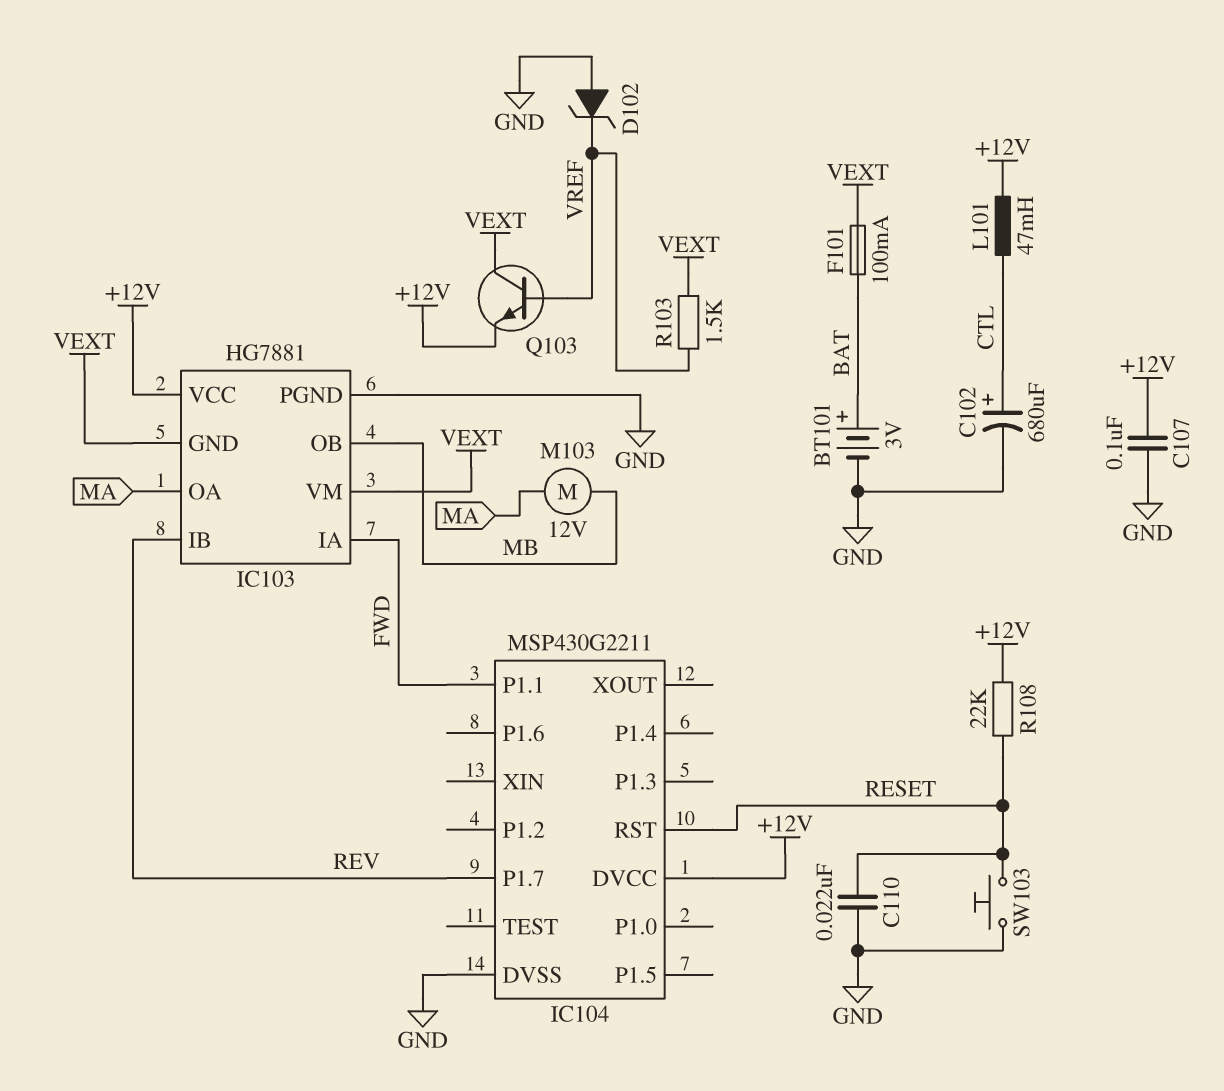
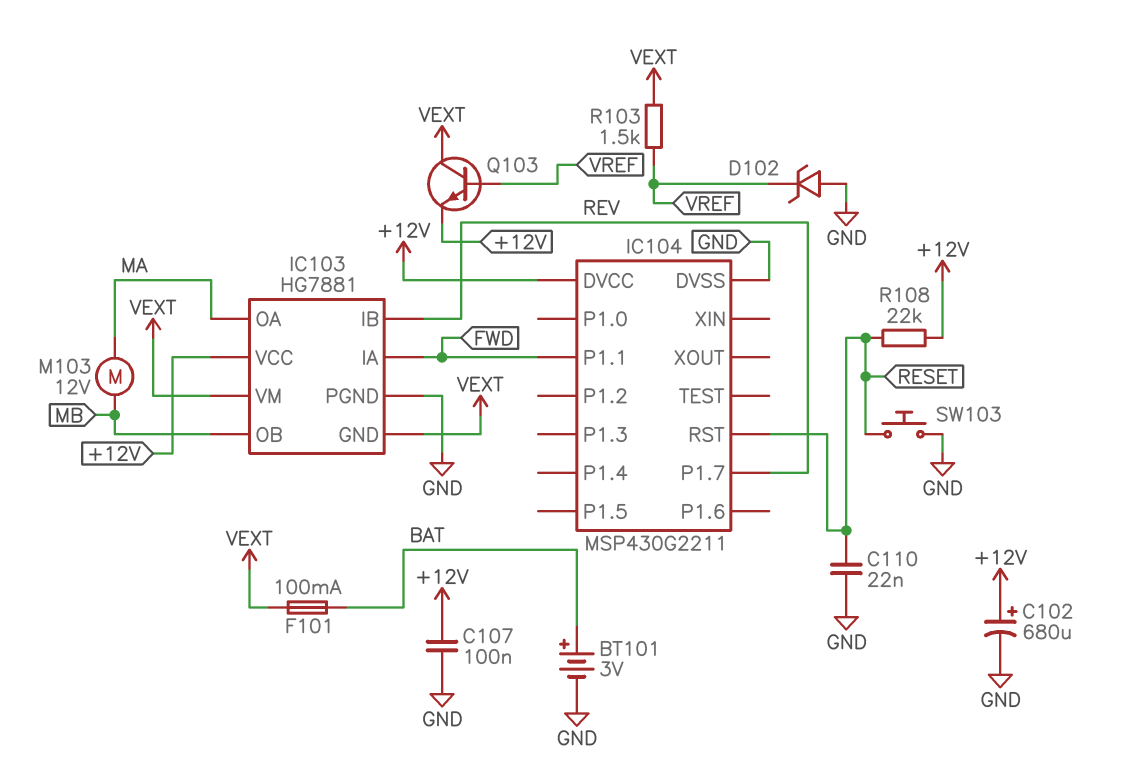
C102: 680uF (plus CTL, minus GND) -> 680uF (plus +12V, minus GND)
L101: 47mH (+12V, CTL) -> none

